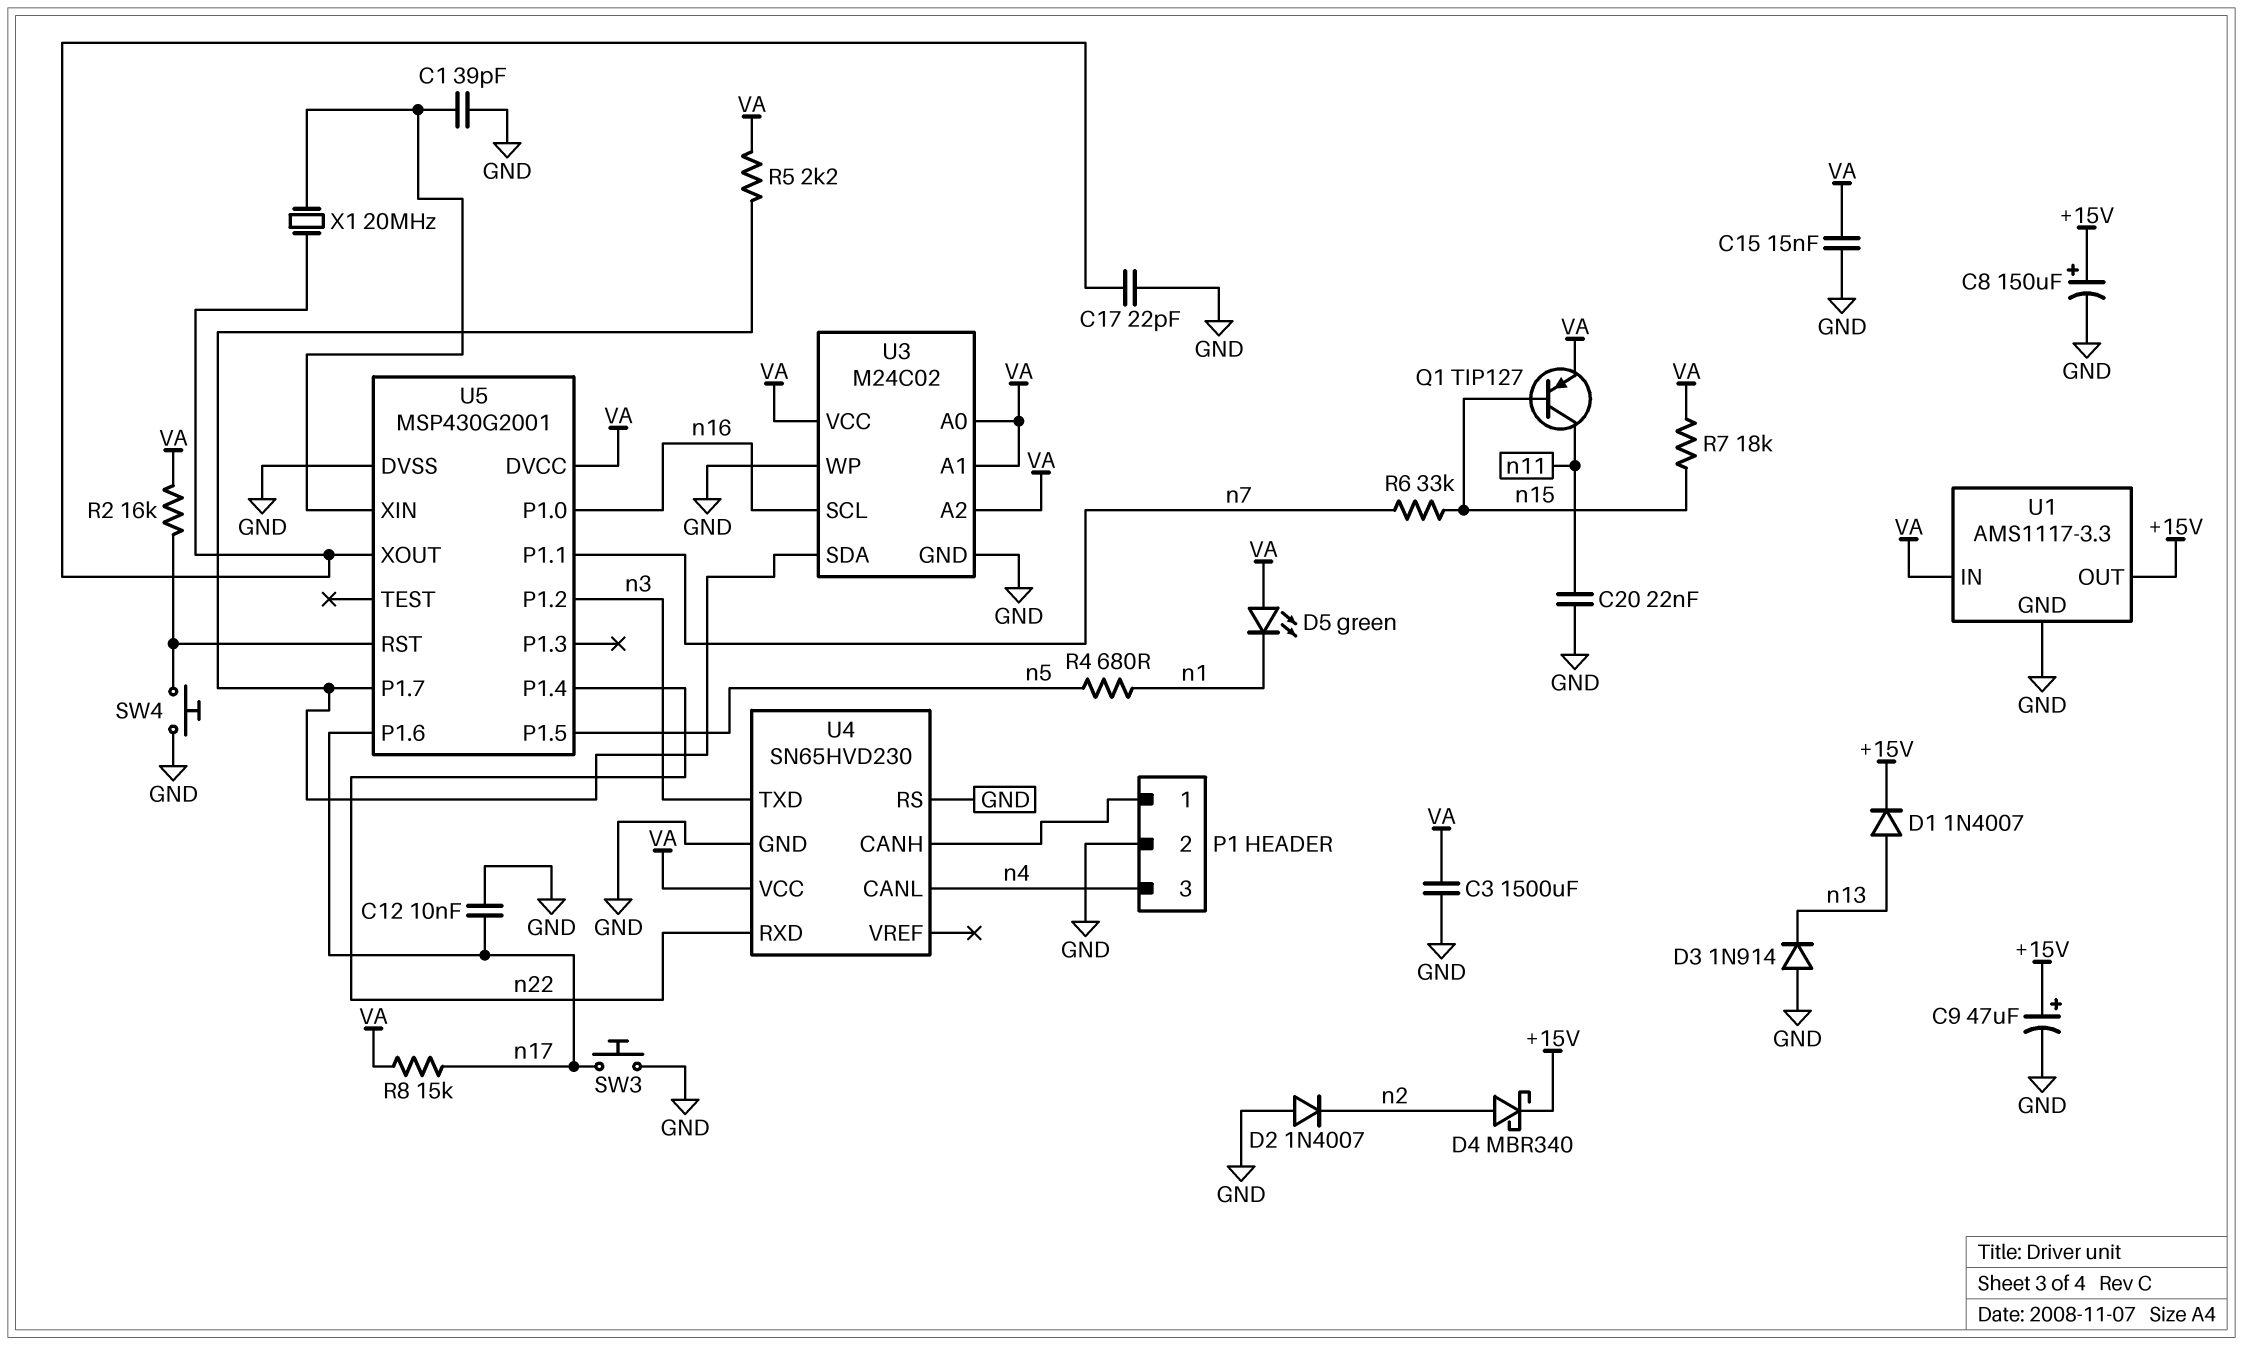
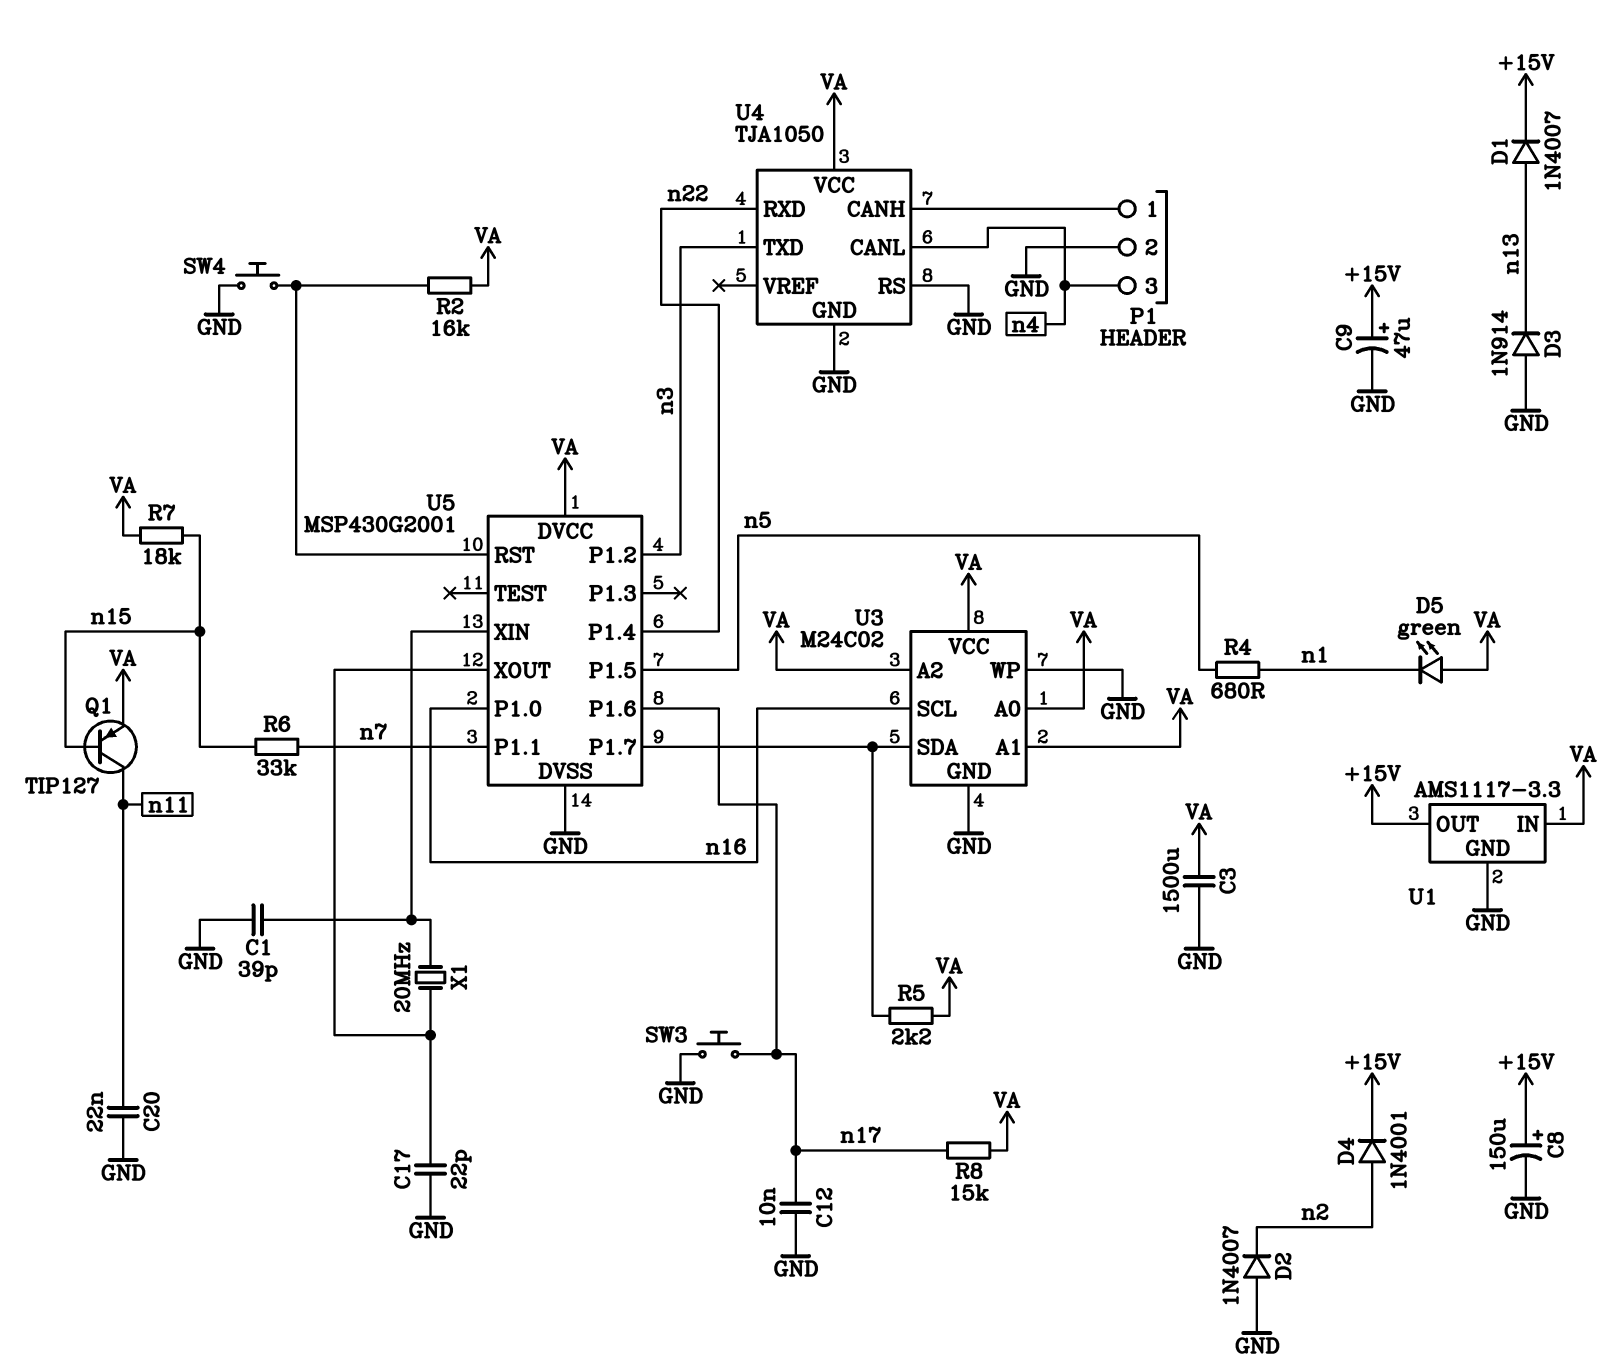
C15: 15nF (GND, VA) -> none
D4: schottky MBR340 (A n2, K +15V) -> diode 1N4001 (A n2, K +15V)
U4: SN65HVD230 -> TJA1050

